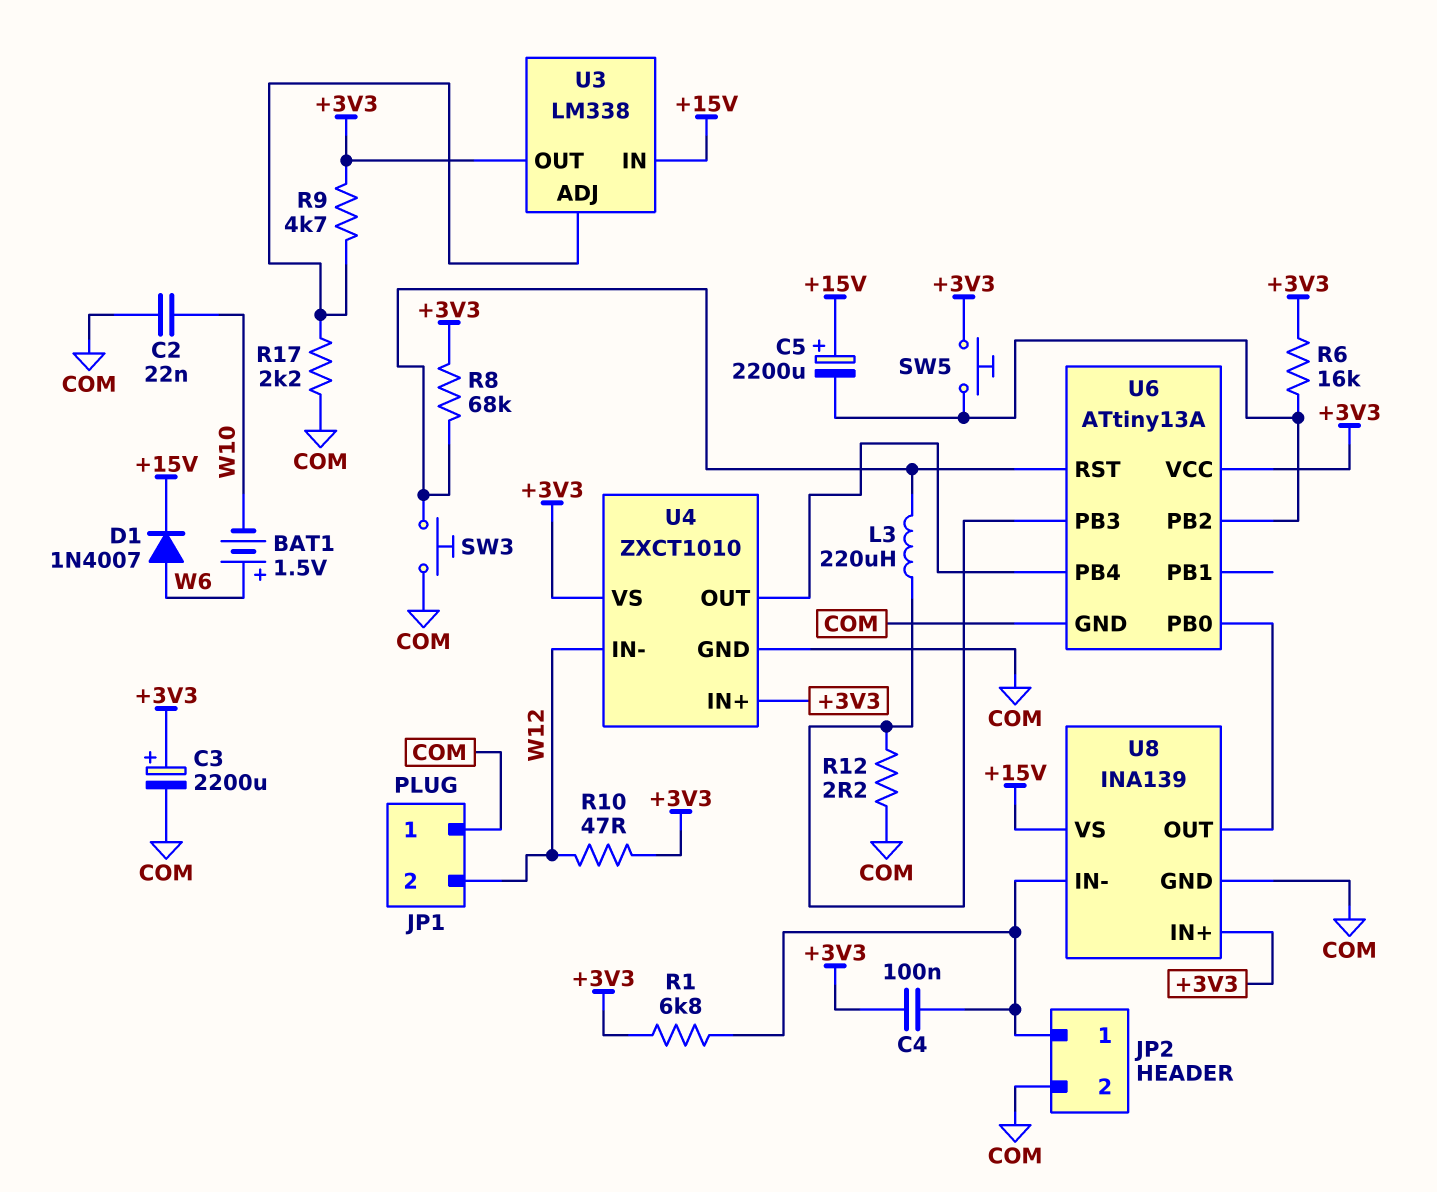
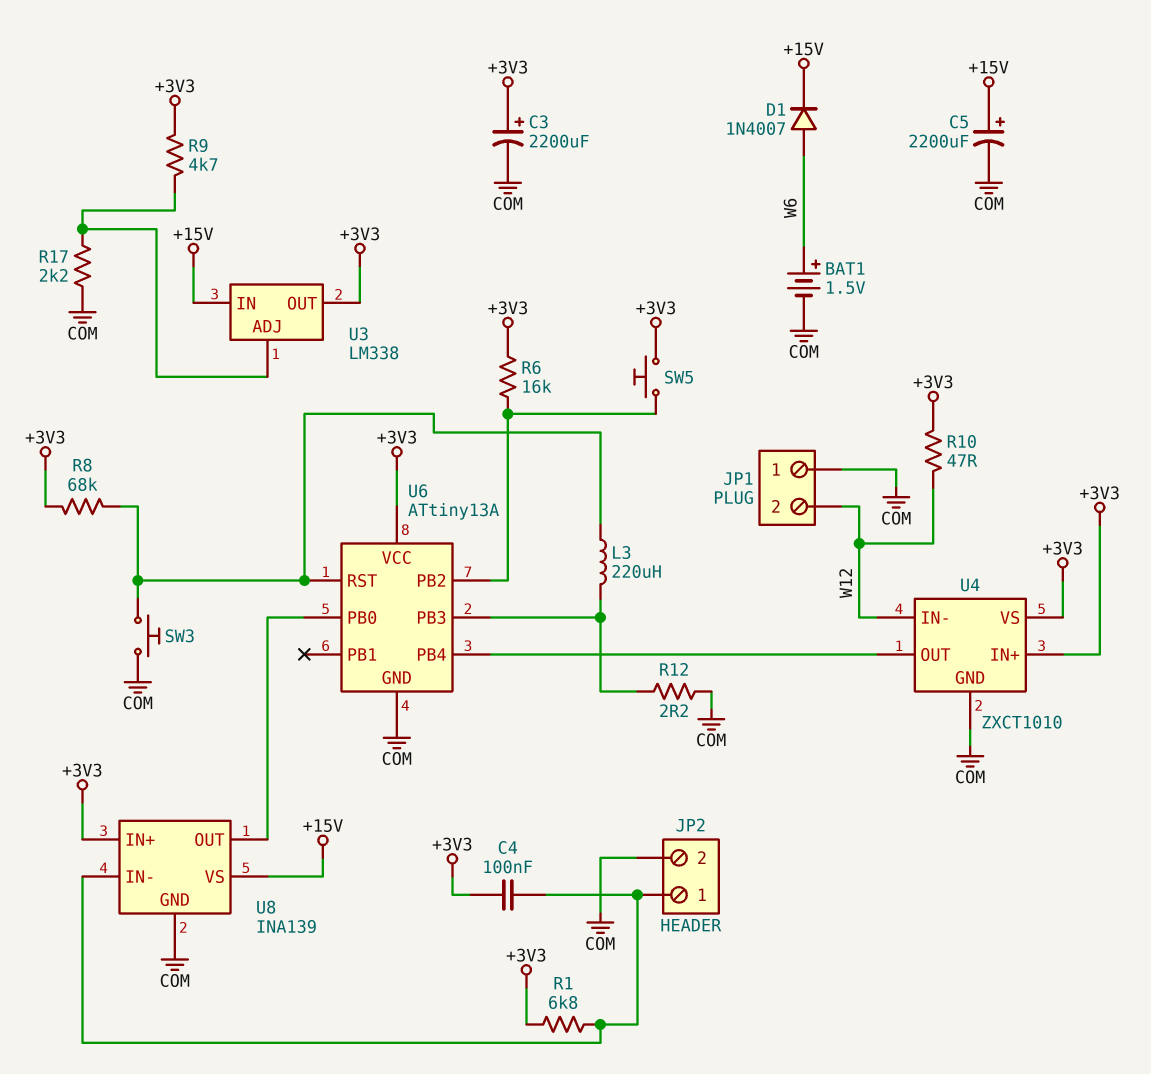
BAT1: 1.5V (plus W6, minus W10) -> 1.5V (plus W6, minus COM)
C2: 22nF (COM, W10) -> none
C5: 2200uF (plus +15V, minus U6/PB2) -> 2200uF (plus +15V, minus COM)

